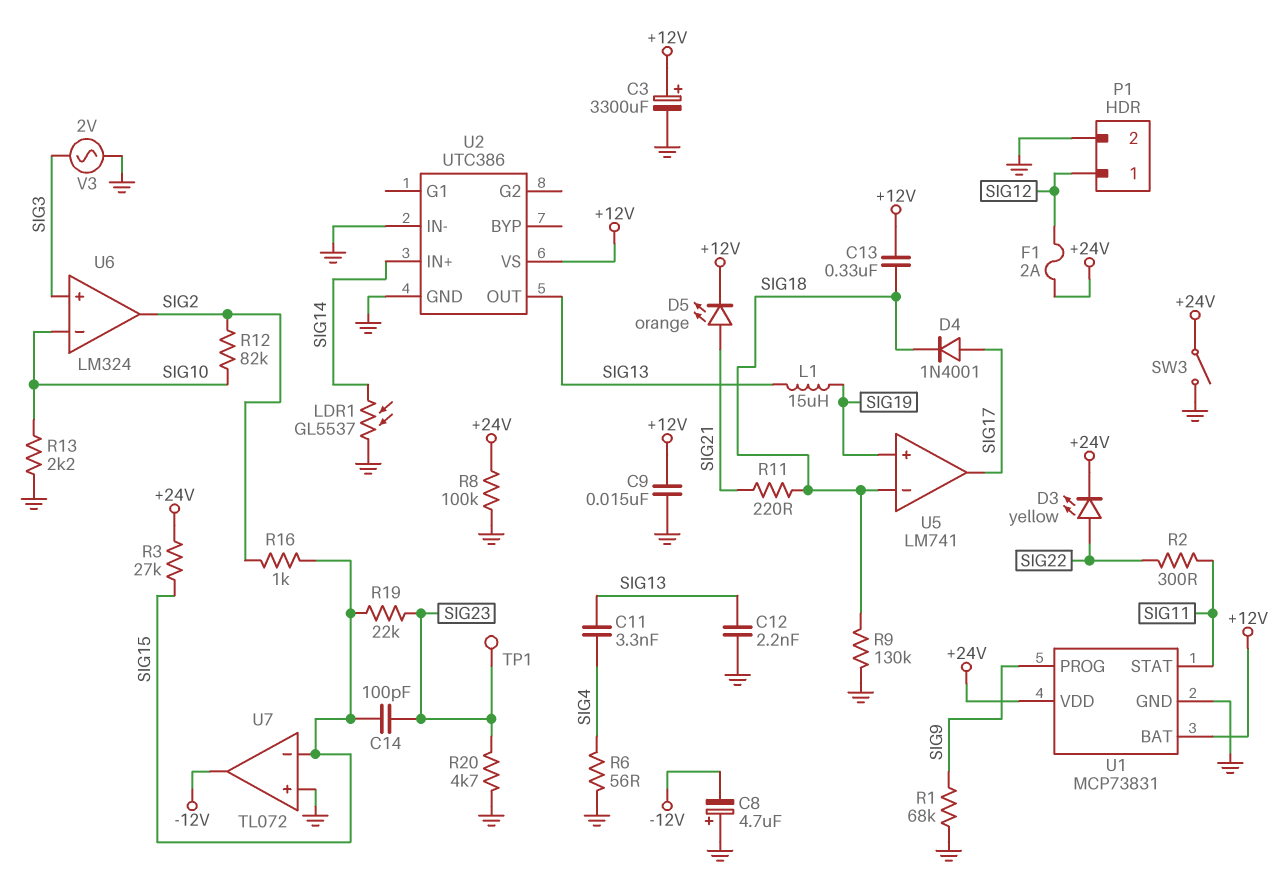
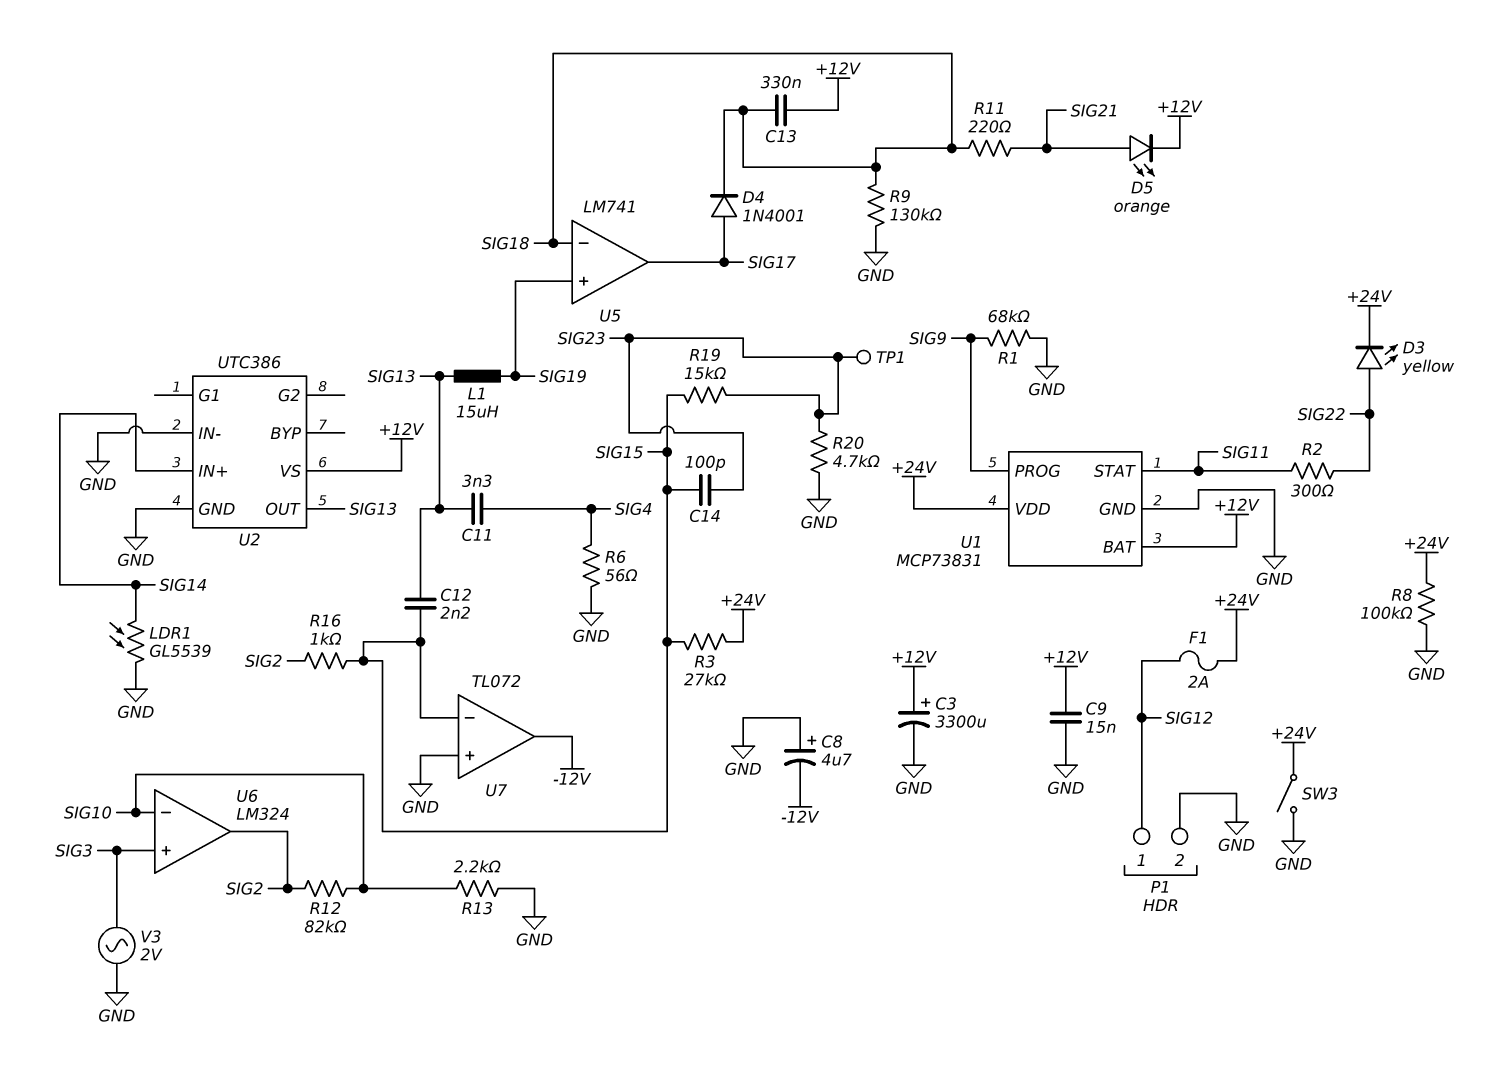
C12: 2.2nF (GND, SIG13) -> 2.2nF (SIG13, SIG15)
LDR1: GL5537 (GND, SIG14) -> GL5539 (GND, SIG14)
R19: 22k (SIG15, SIG23) -> 15k (SIG15, SIG23)

